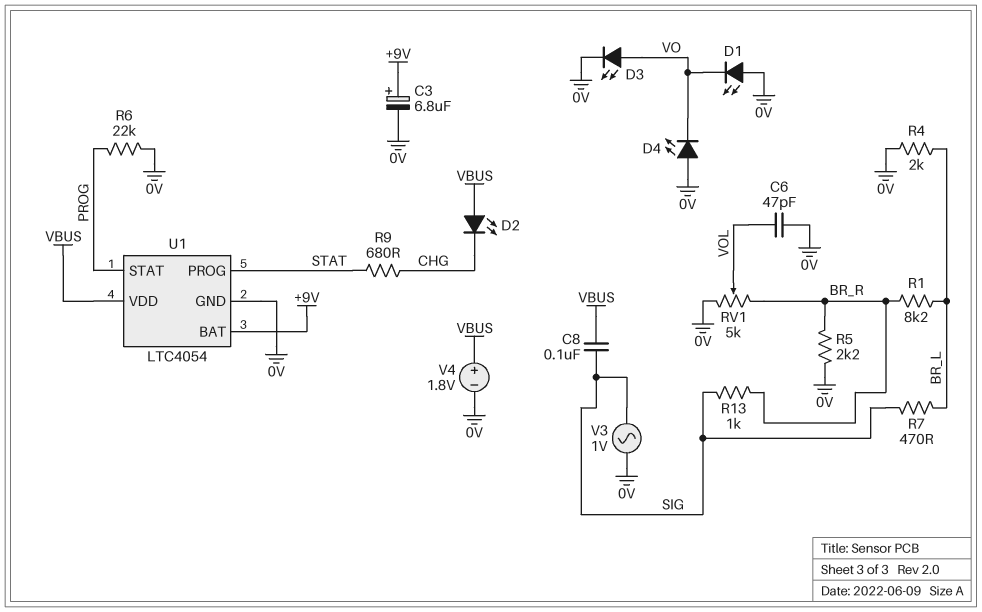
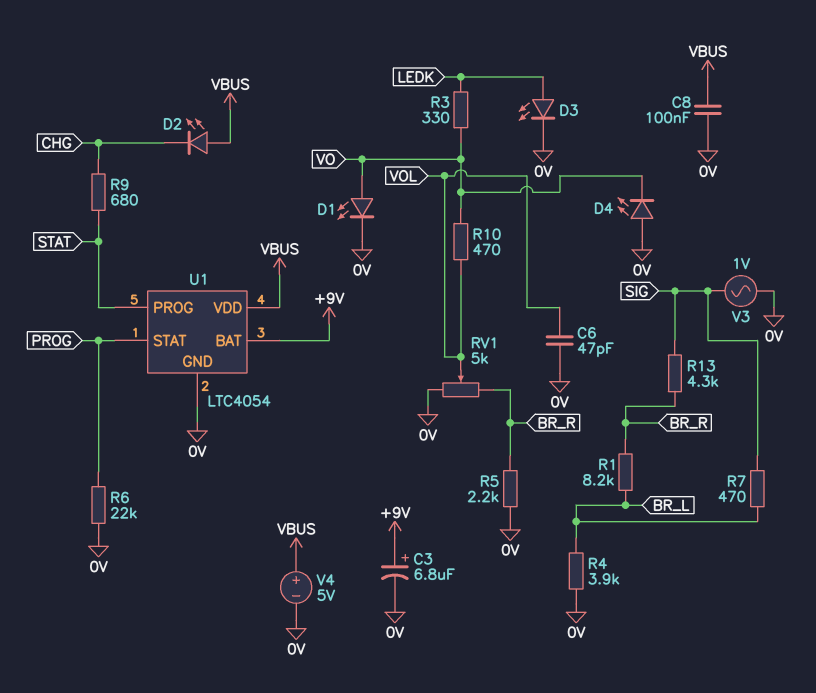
C8: 100nF (SIG, VBUS) -> 100nF (0V, VBUS)
D1: LED (A 0V, K VO) -> LED (A VO, K 0V)
D3: LED (A VO, K 0V) -> LED (A LEDK, K 0V)
R3: none -> 330 (LEDK, VO)
R4: 2k (0V, BR_L) -> 3.9k (0V, BR_L)
R10: none -> 470 (VO, VOL)
R13: 1k (BR_R, SIG) -> 4.3k (BR_R, SIG)
V4: 1.8V (plus VBUS, minus 0V) -> 5V (plus VBUS, minus 0V)

